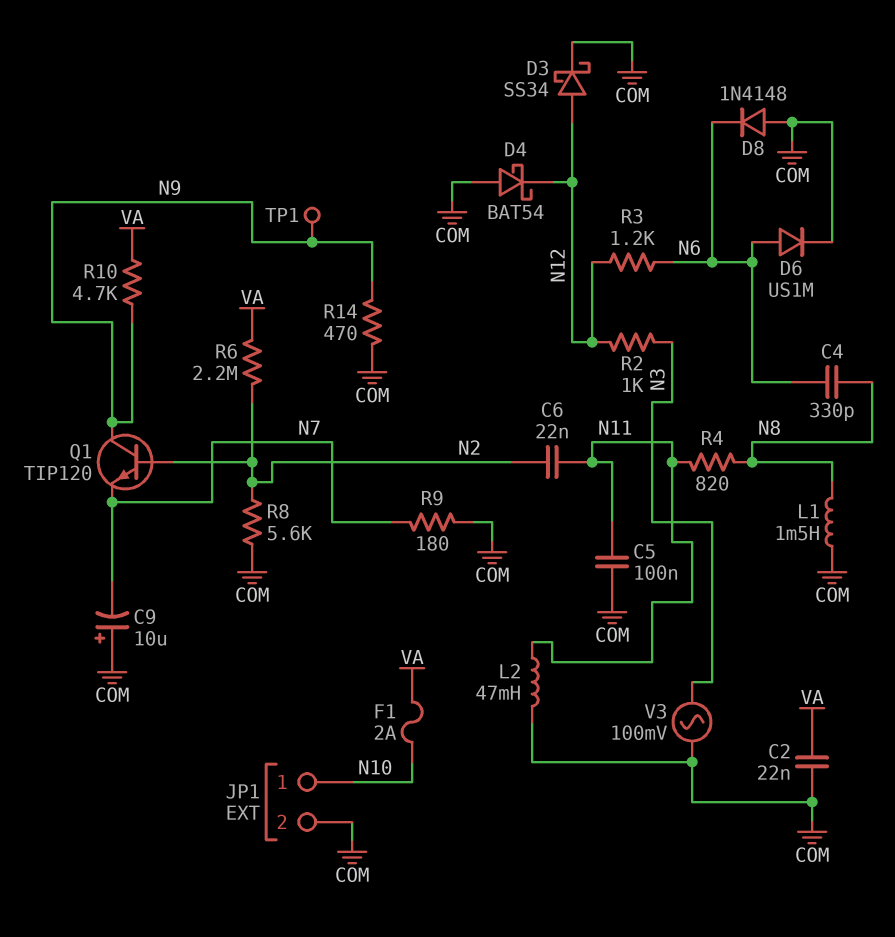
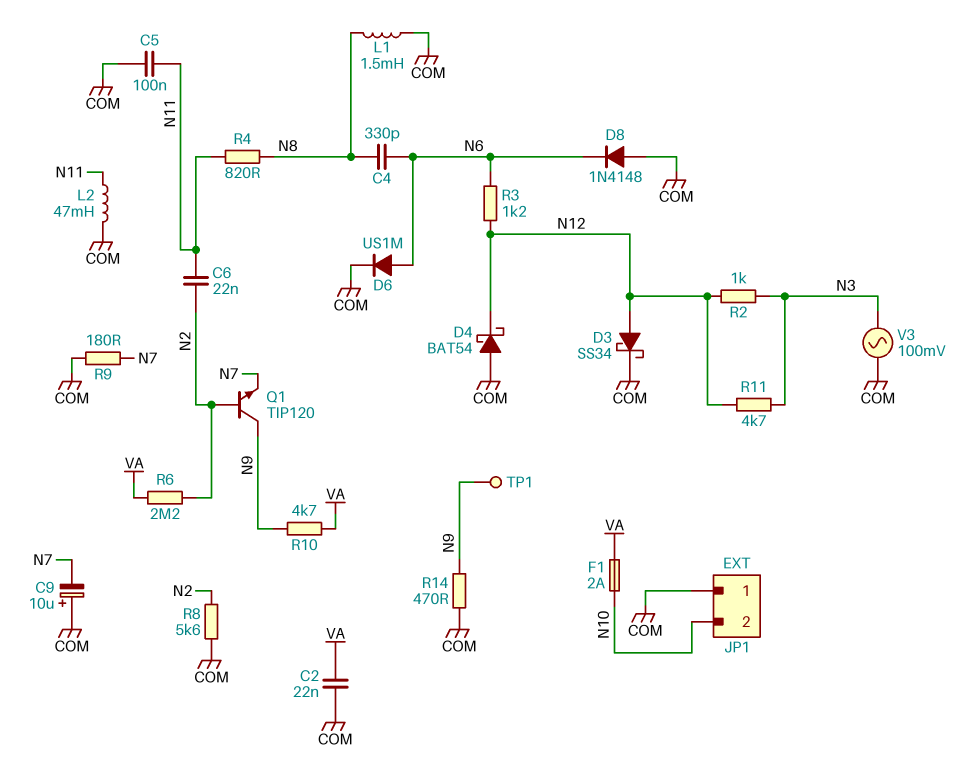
JP1 pin 1: N10 -> COM
JP1 pin 2: COM -> N10
R11: none -> 4.7k (N3, N12)

